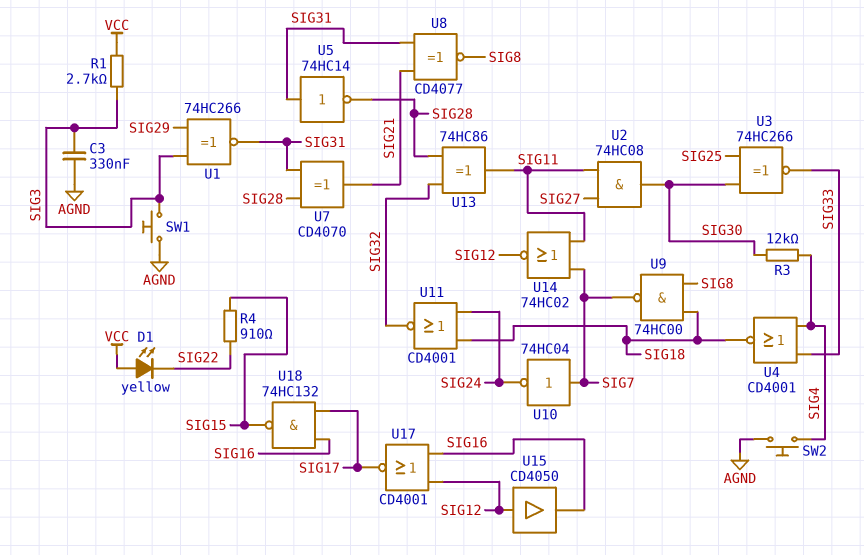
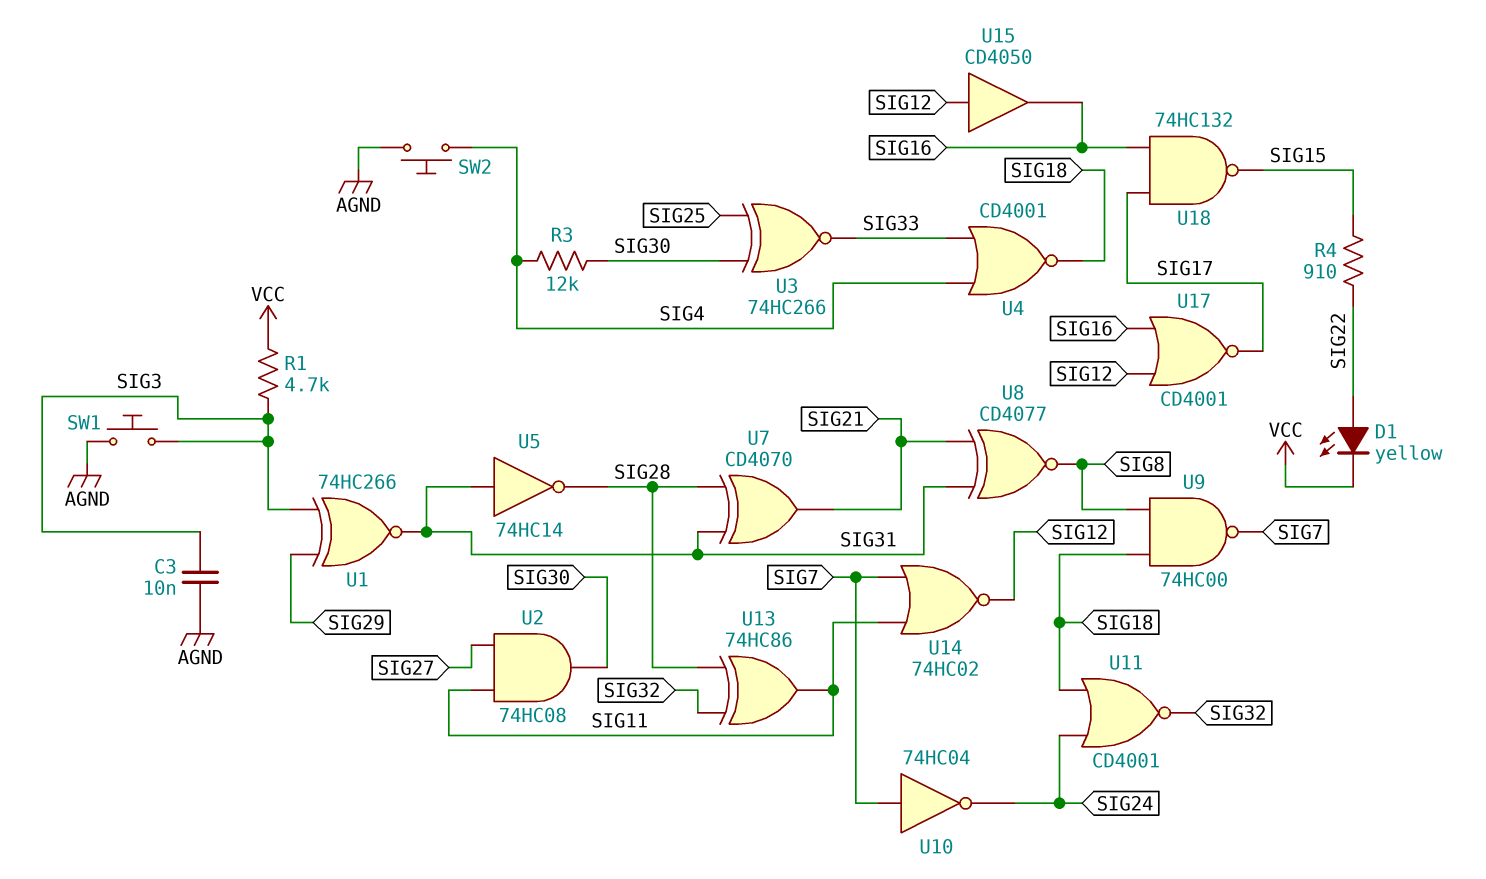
C3: 330nF (AGND, SIG3) -> 10nF (AGND, SIG3)
D1: LED yellow (A VCC, K SIG22) -> LED yellow (A SIG22, K VCC)
R1: 2.7k (SIG3, VCC) -> 4.7k (SIG3, VCC)

